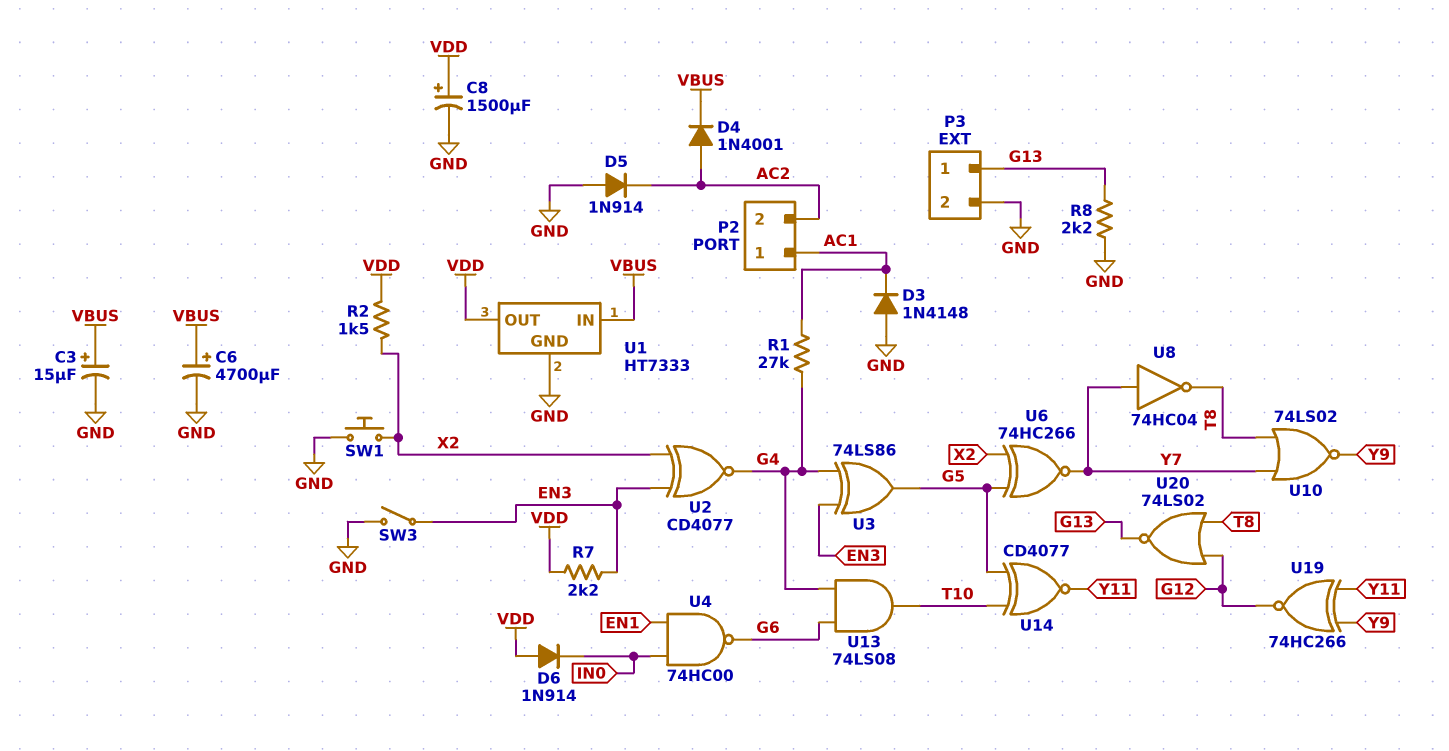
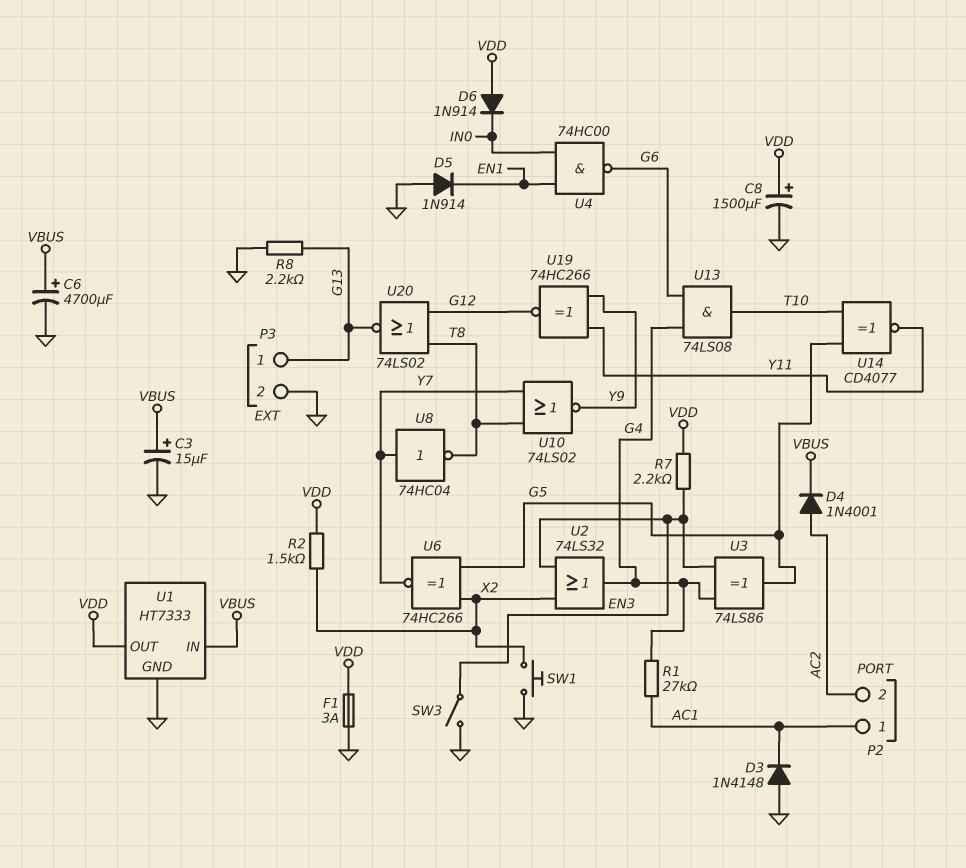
D5: diode 1N914 (A GND, K AC2) -> diode 1N914 (A GND, K EN1)
F1: none -> 3A (GND, VDD)
U2: XNOR CD4077 (in EN3, in X2, out G4) -> OR 74LS32 (in EN3, in X2, out G4)

